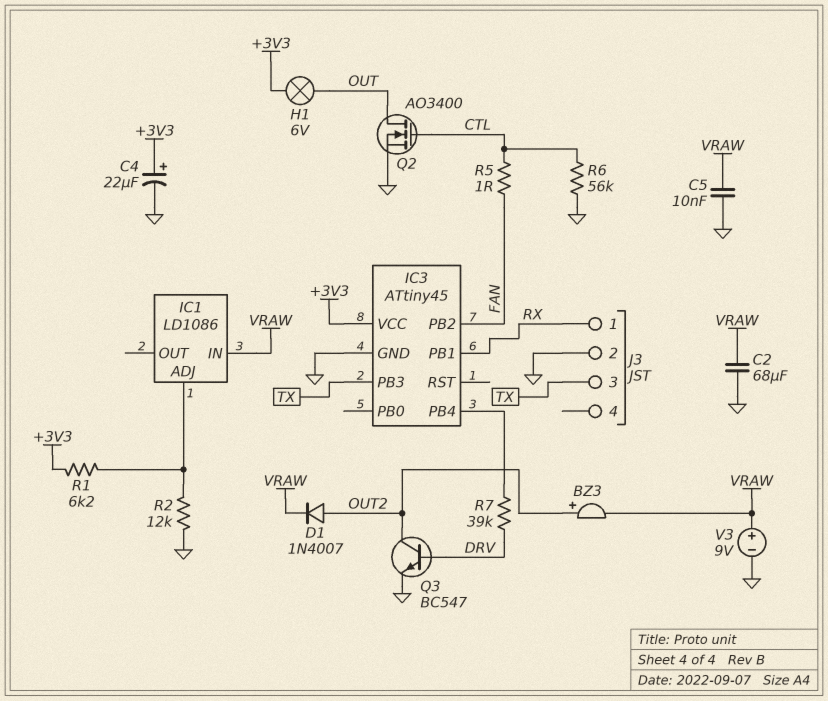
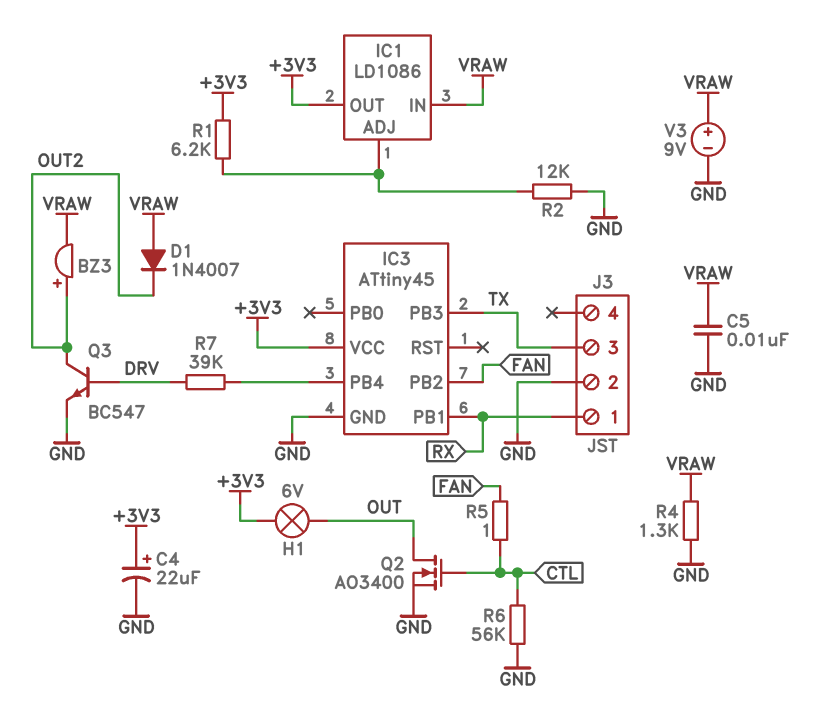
C2: 68uF (GND, VRAW) -> none
D1: diode 1N4007 (A OUT2, K VRAW) -> diode 1N4007 (A VRAW, K OUT2)
IC1 pin OUT: none -> +3V3
R4: none -> 1.3k (GND, VRAW)

